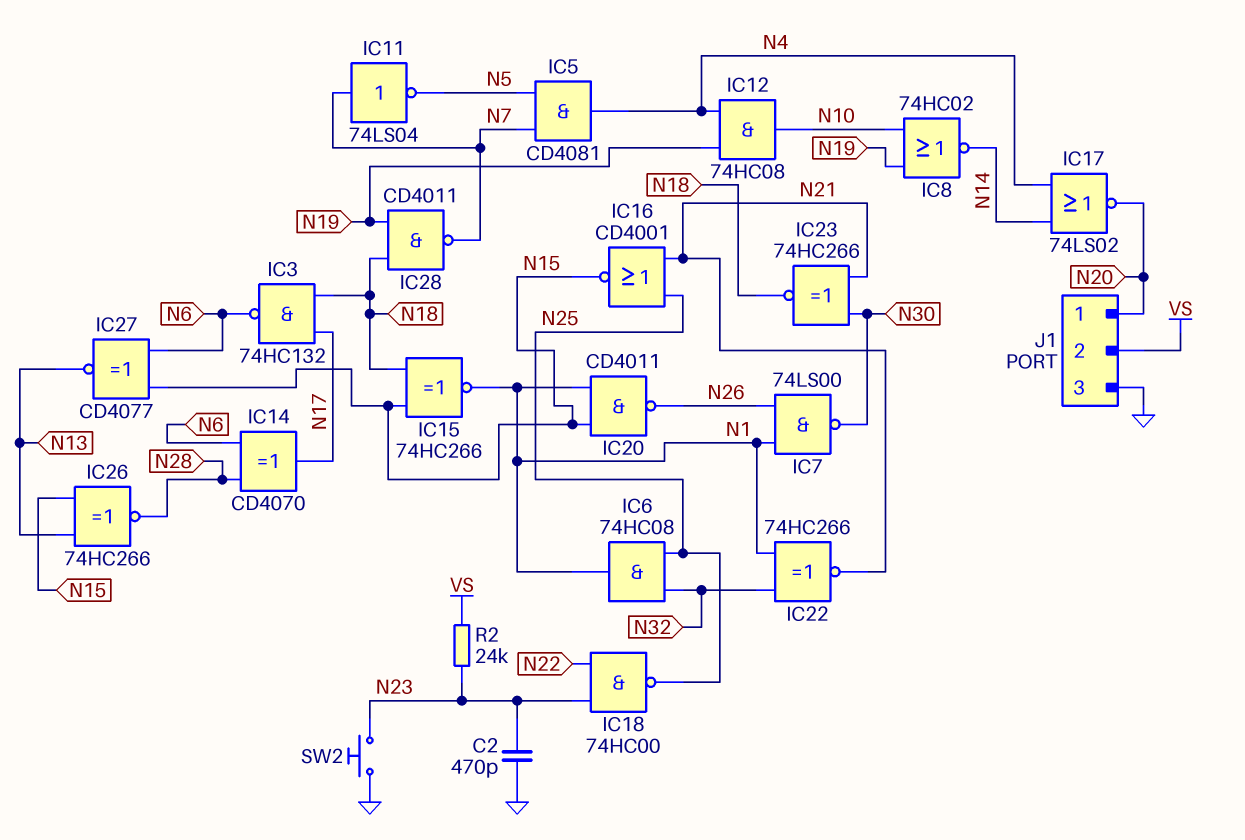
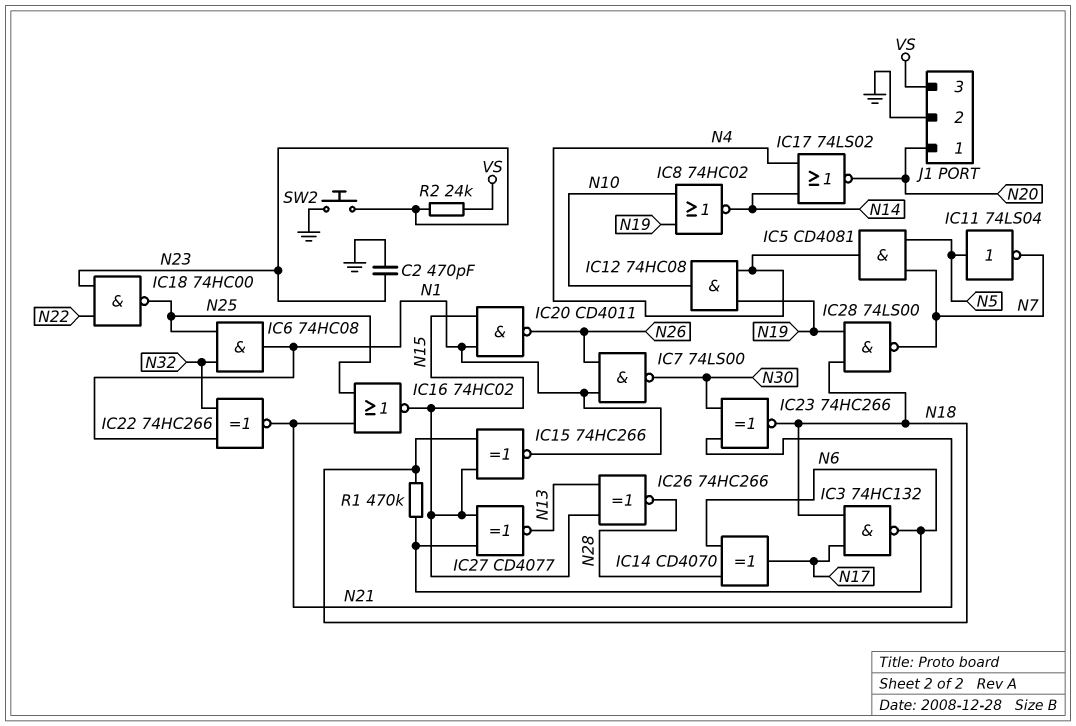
IC11: NOT 74LS04 (in N7, out N5) -> NOT 74LS04 (in N5, out N7)
IC16: NOR CD4001 (in N21, in N25, out N15) -> NOR 74HC02 (in N21, in N25, out N15)
IC28: NAND CD4011 (in N18, in N19, out N7) -> NAND 74LS00 (in N18, in N19, out N7)
J1 pin 2: VS -> GND
J1 pin 3: GND -> VS
R1: none -> 470k (N6, N18)

